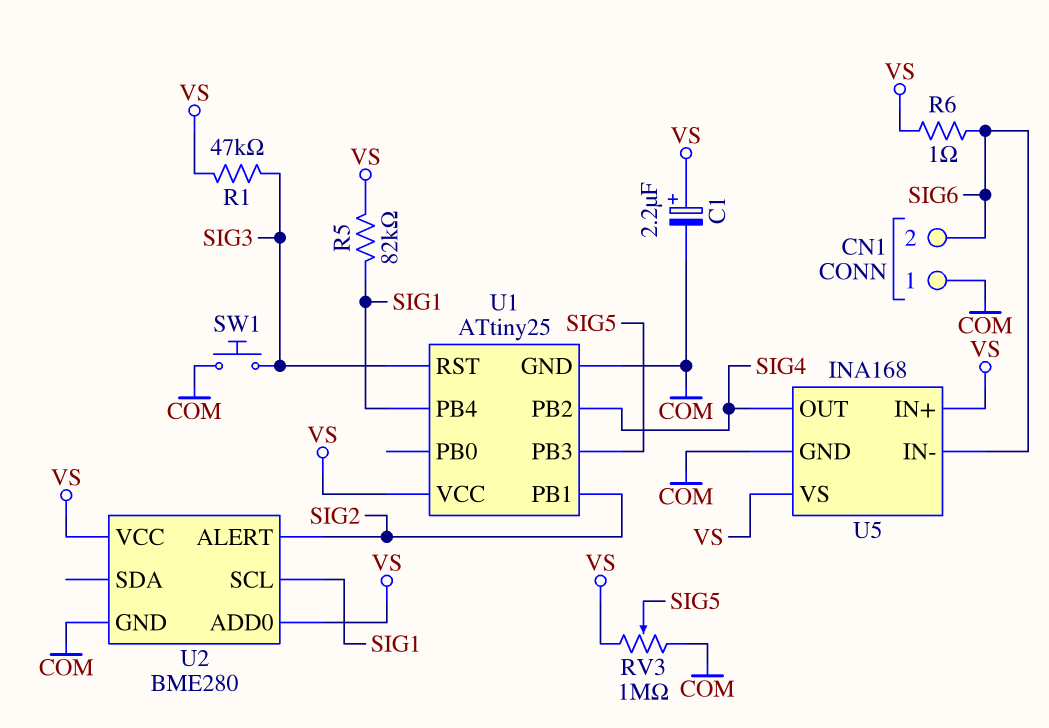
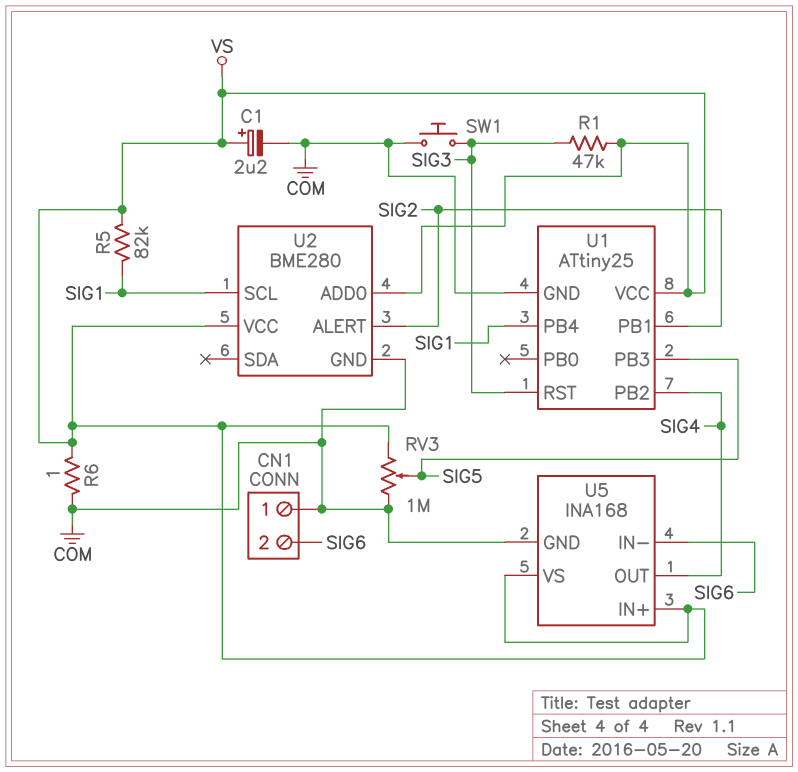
R6: 1 (SIG6, VS) -> 1 (COM, VS)

